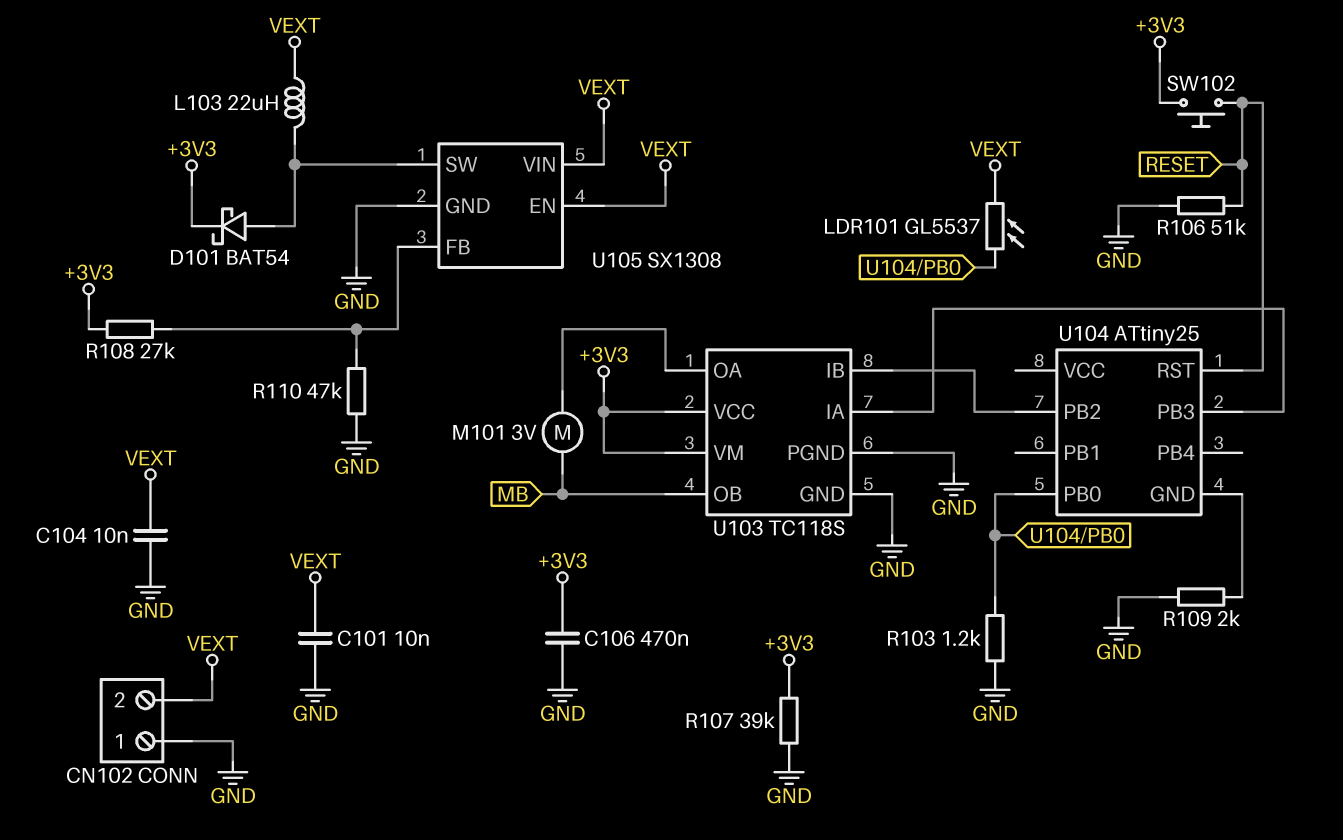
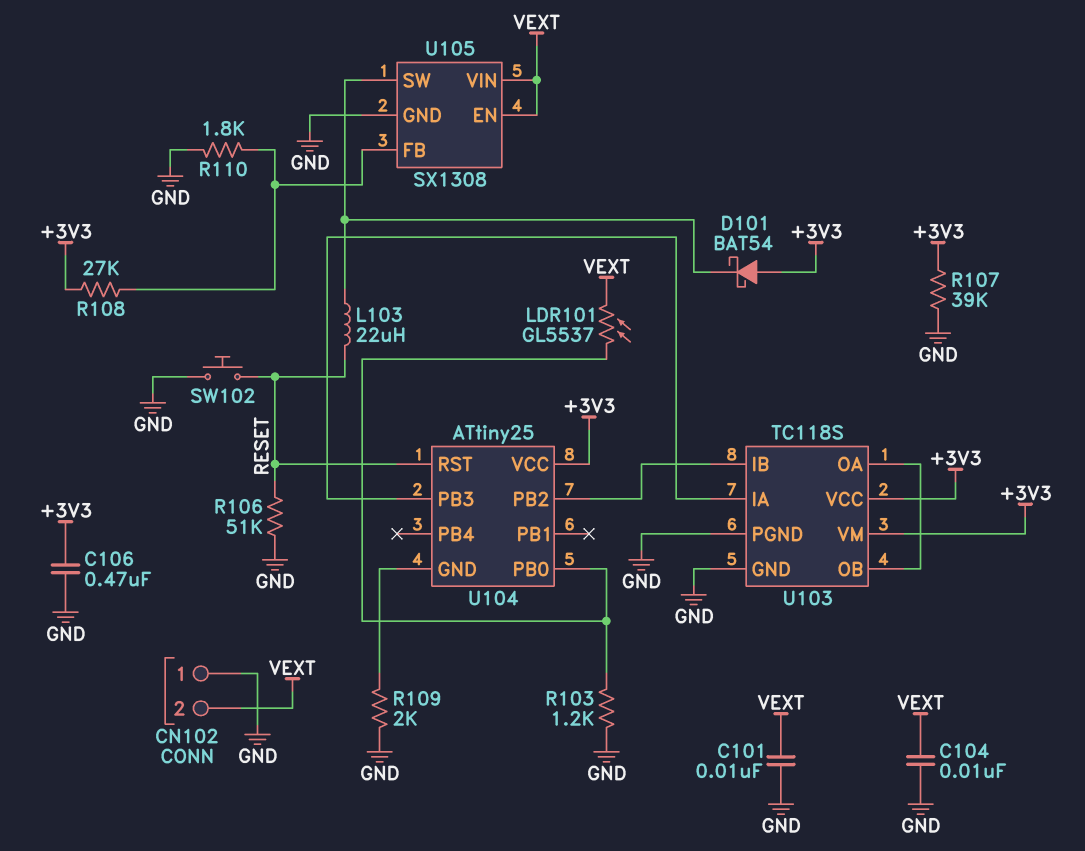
D101: schottky BAT54 (A U105/SW, K +3V3) -> schottky BAT54 (A +3V3, K U105/SW)
L103: 22uH (U105/SW, VEXT) -> 22uH (RESET, U105/SW)
M101: motor 3V (MB, U103/OA) -> none
R110: 47k (GND, U105/FB) -> 1.8k (GND, U105/FB)
SW102: button (+3V3, RESET) -> button (GND, RESET)
U103 pin OB: MB -> U103/OA
U104 pin VCC: none -> +3V3

